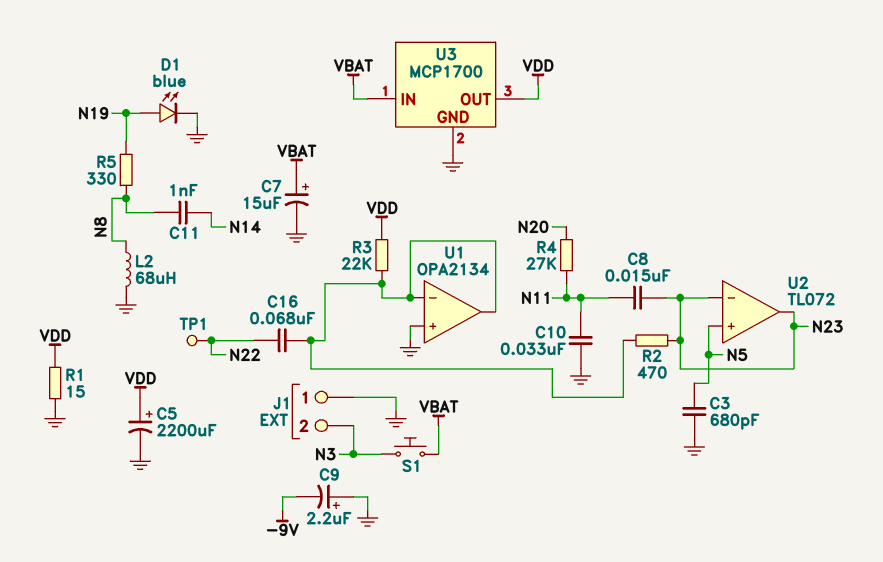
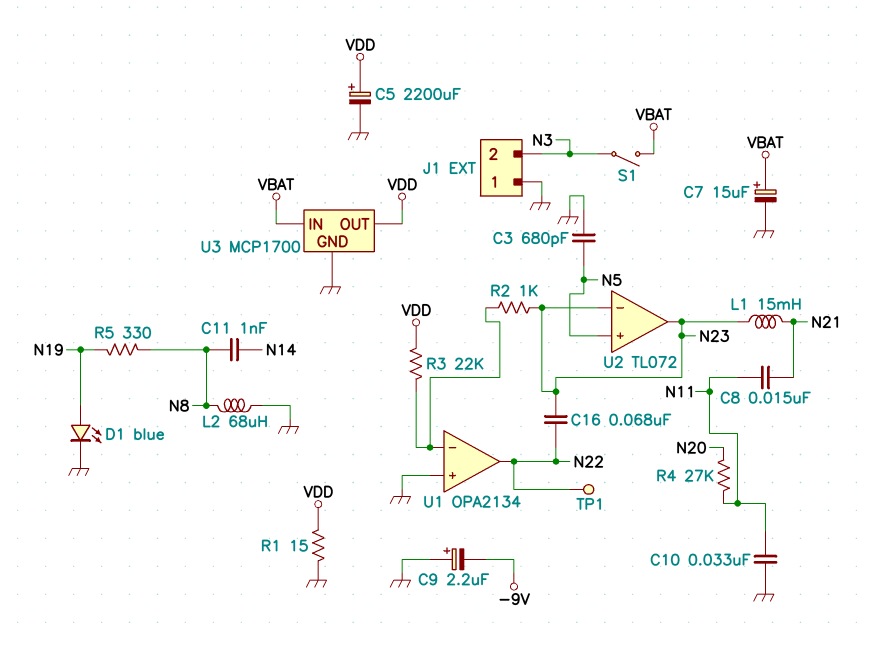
C8: 15nF (N11, N23) -> 15nF (N11, N21)
C16: 68nF (N22, U1/in-) -> 68nF (N22, N23)
L1: none -> 15mH (N21, N23)
R2: 470 (N23, U1/in-) -> 1k (N23, U1/in-)
S1: button (N3, VBAT) -> switch (N3, VBAT)
U1 pin out: U1/in- -> N22

